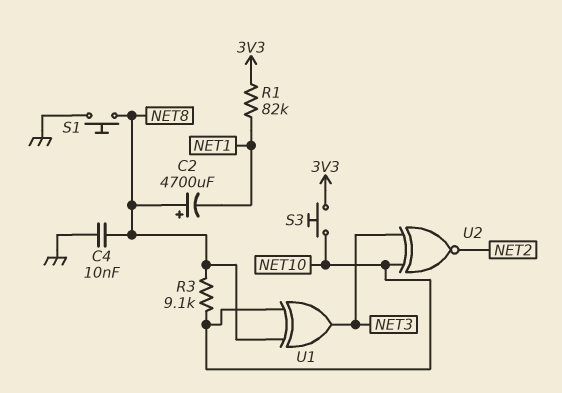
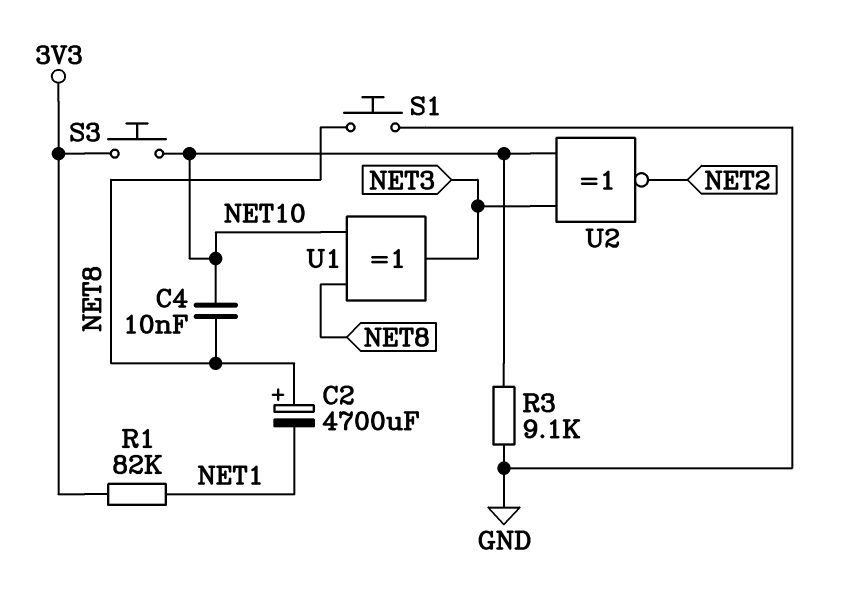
C4: 10nF (GND, NET8) -> 10nF (NET8, NET10)
R3: 9.1k (NET8, NET10) -> 9.1k (GND, NET10)

